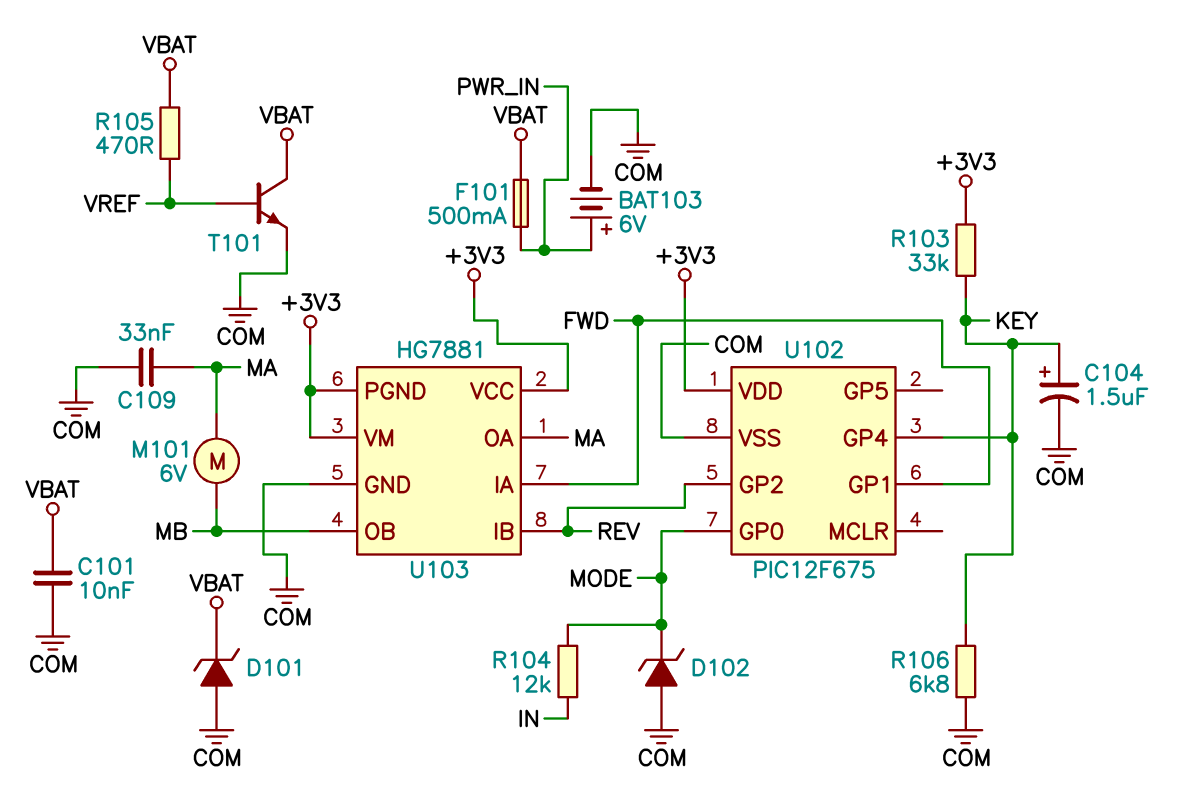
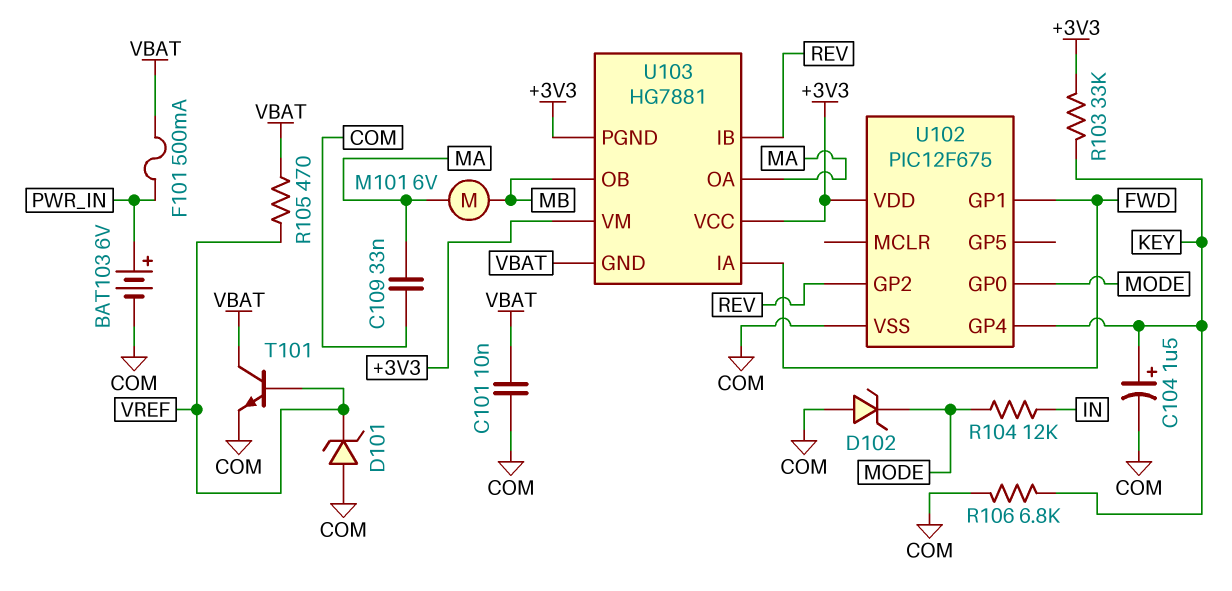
D101: zener (A COM, K VBAT) -> zener (A COM, K VREF)
U103 pin GND: COM -> VBAT

